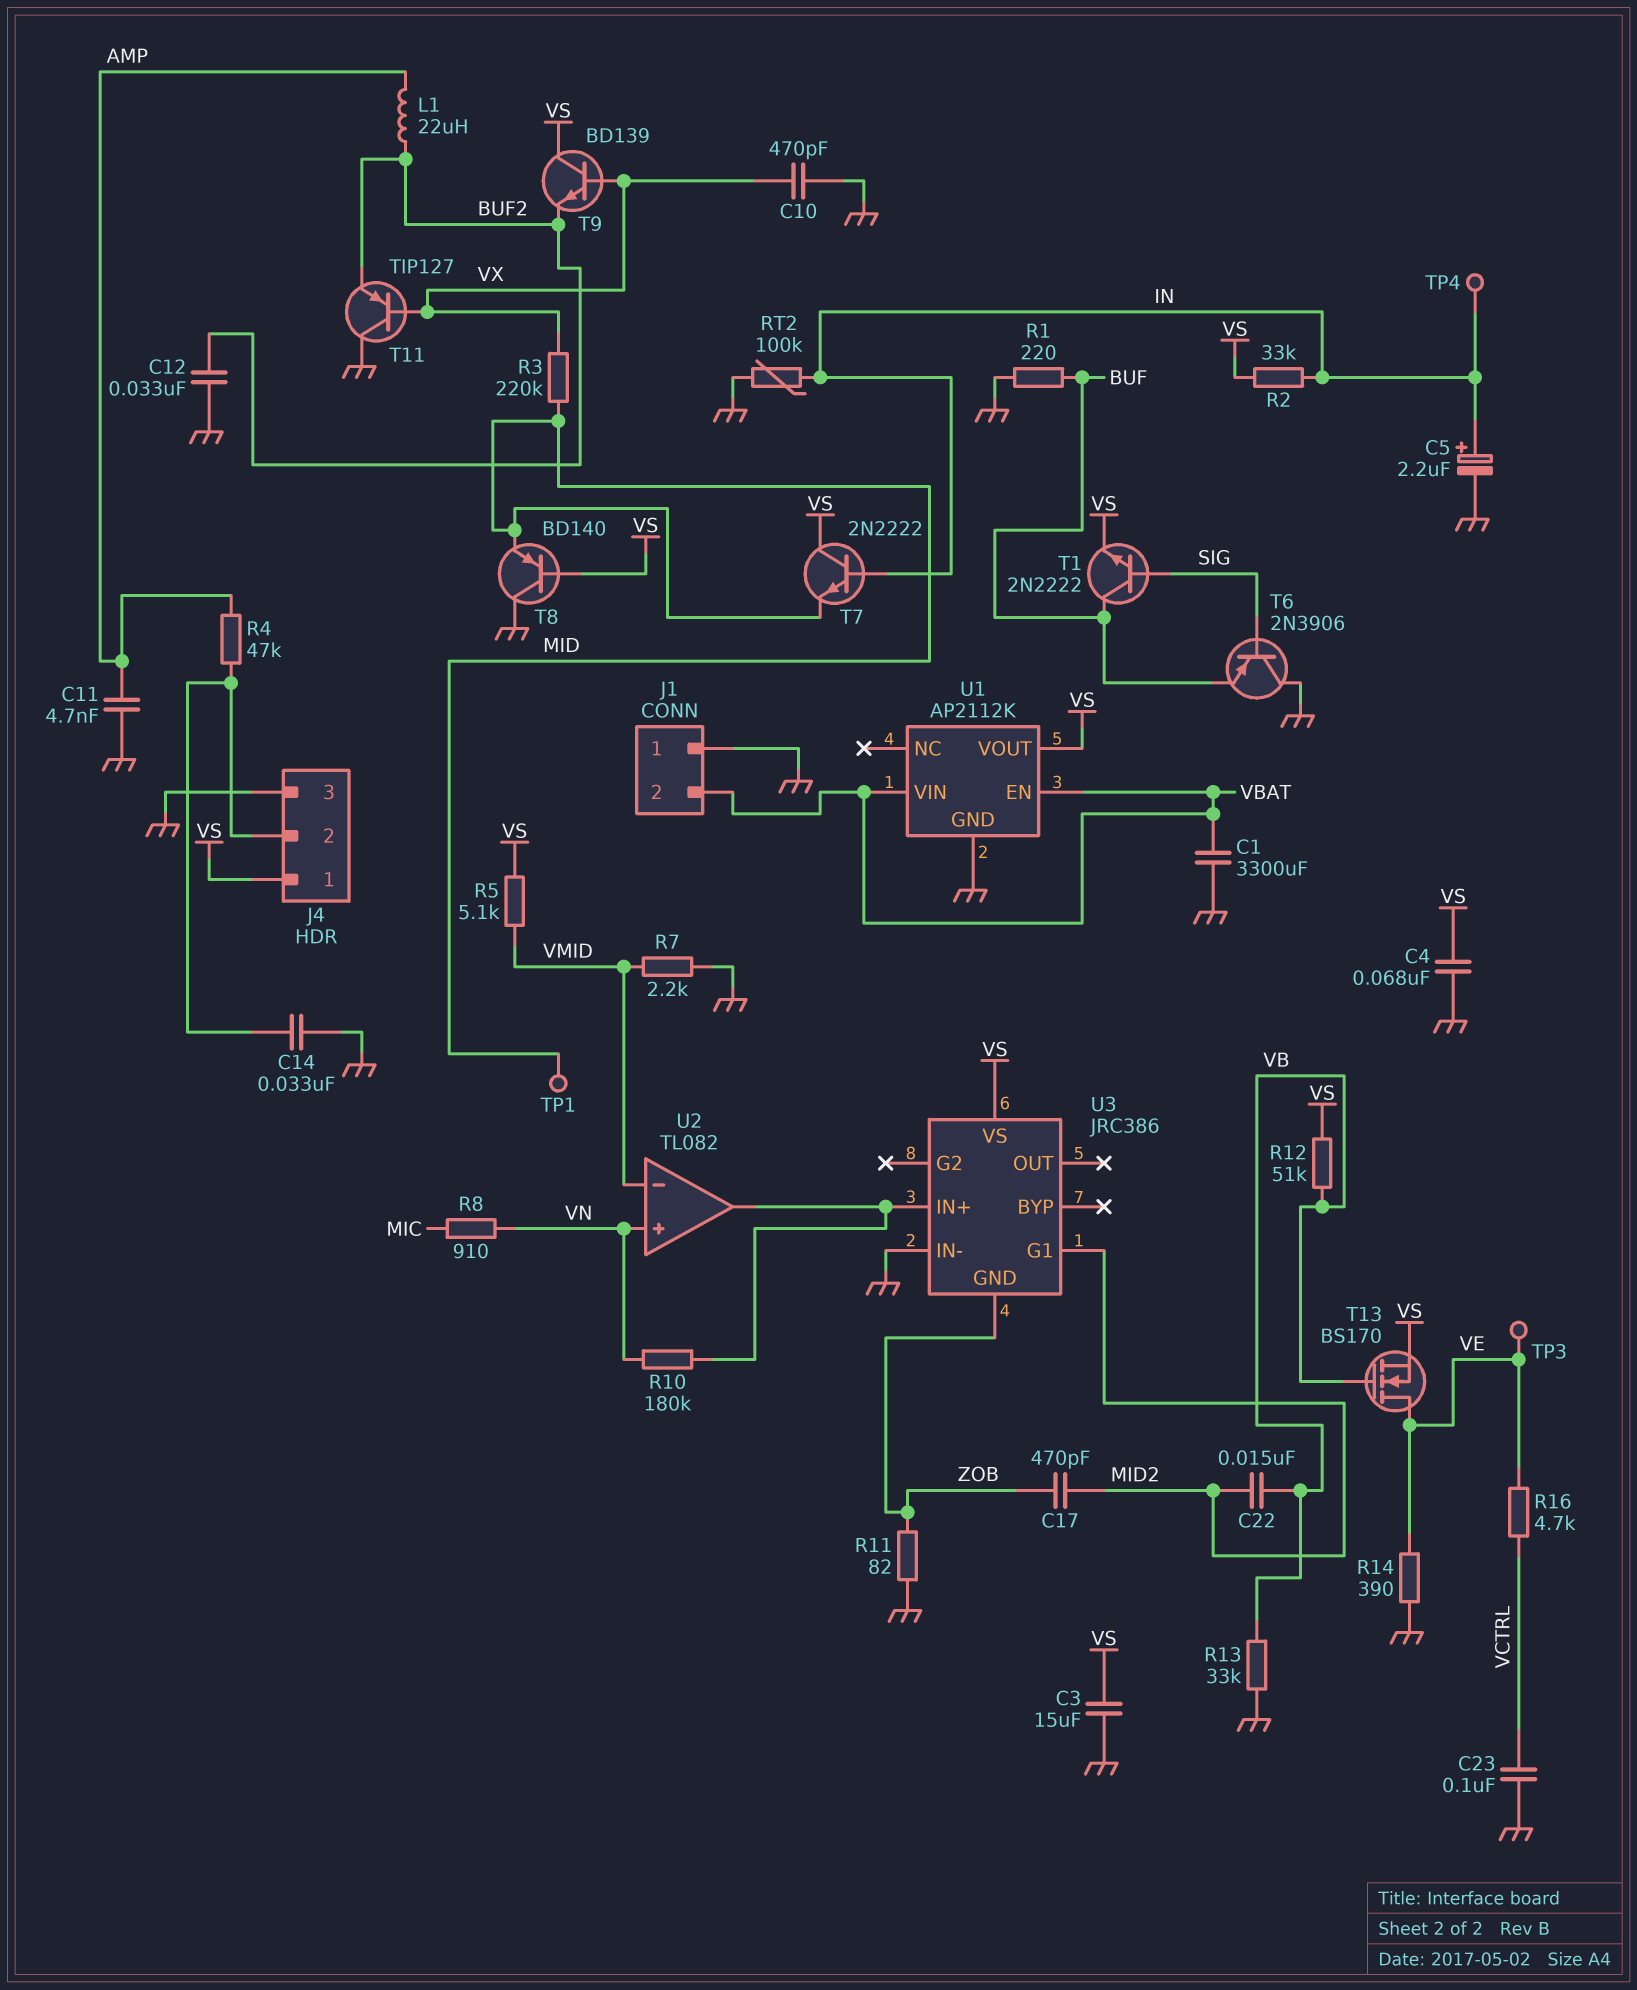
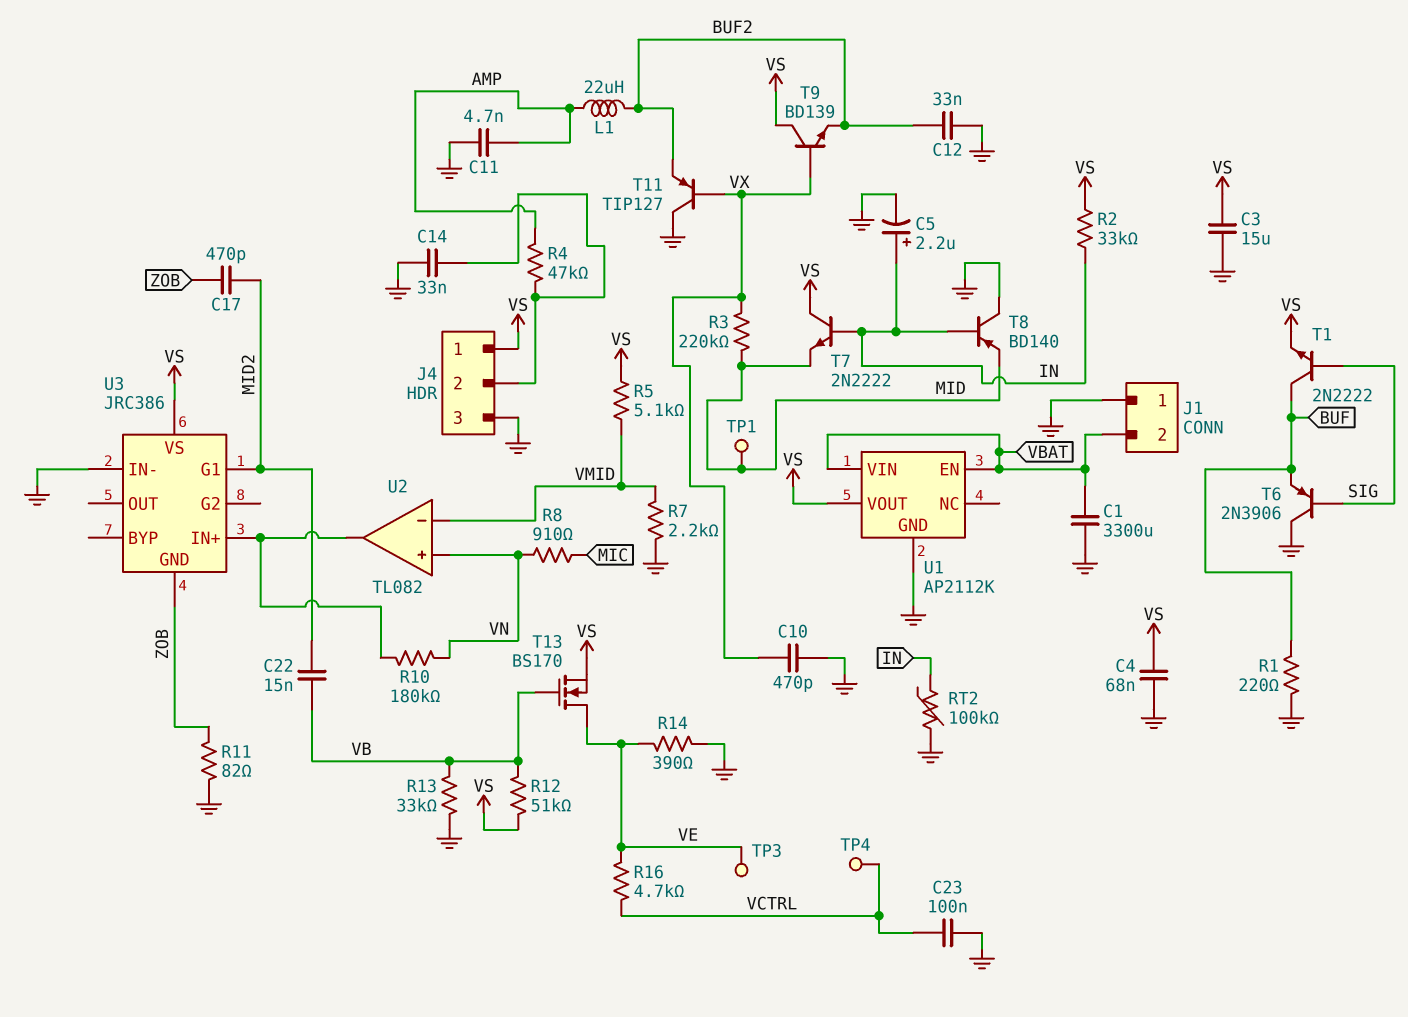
T8: PNP BD140 (B VS, C GND, E MID) -> PNP BD140 (B IN, C GND, E MID)
TP4: test point (IN) -> test point (VCTRL)

